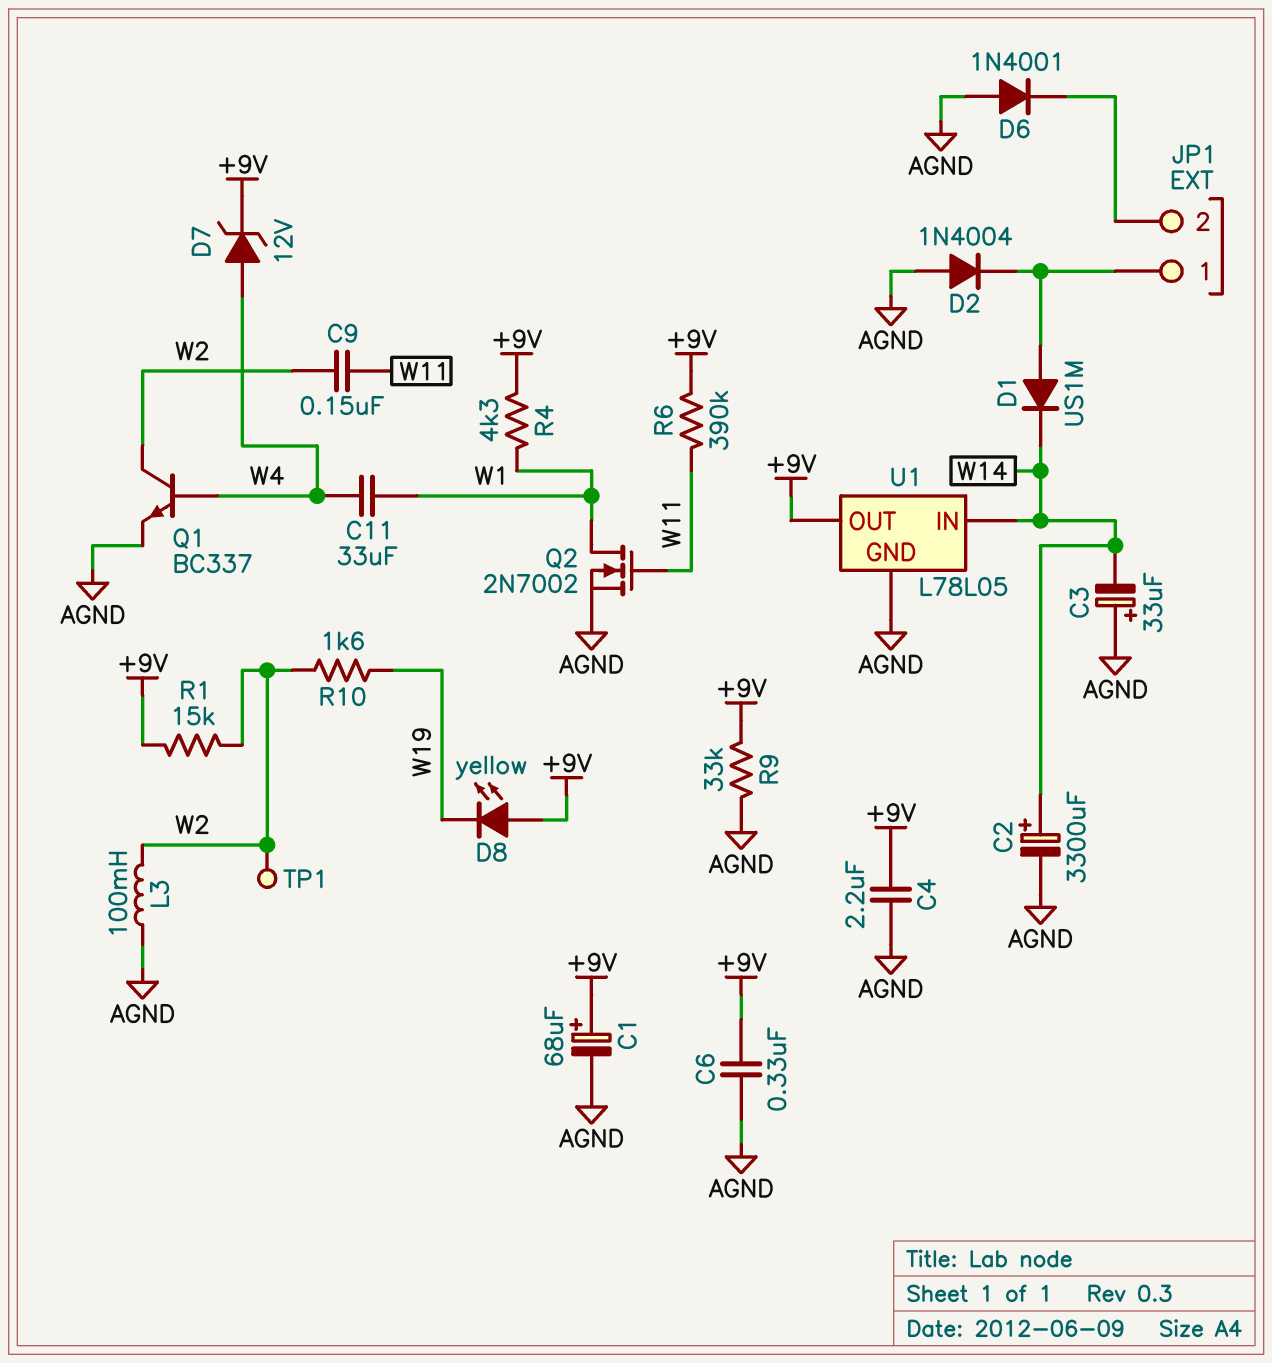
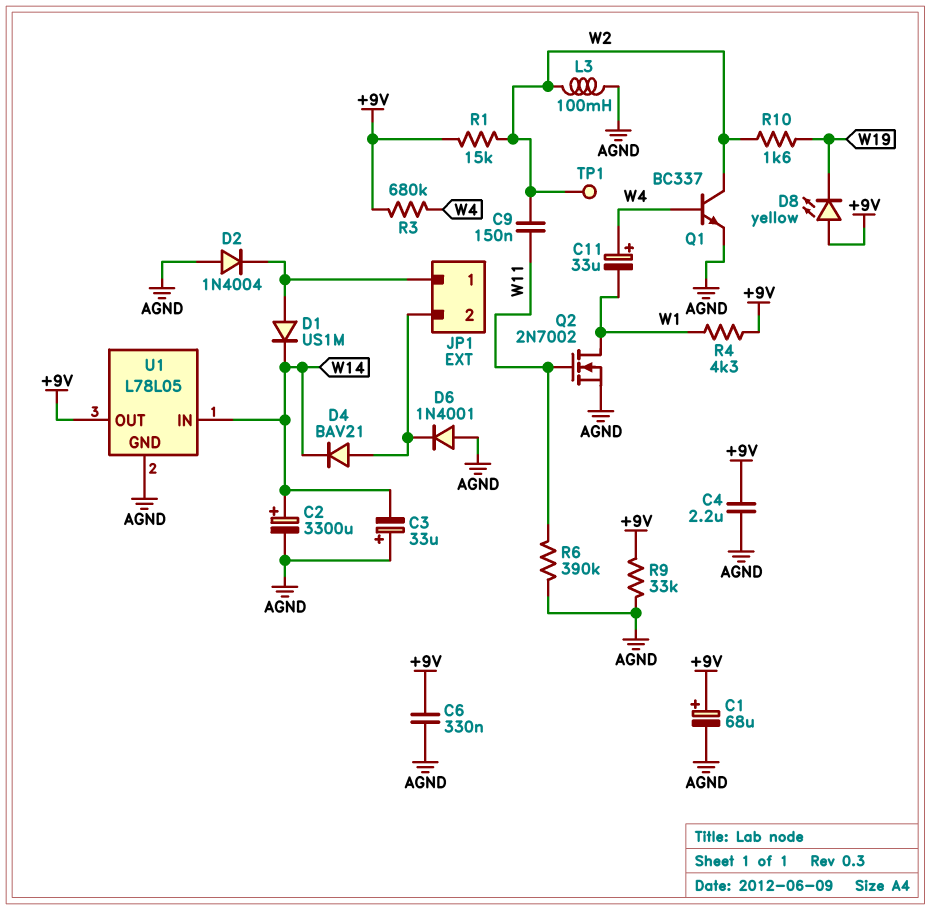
C11: 33uF (W1, W4) -> 33uF (plus W4, minus W1)
D4: none -> diode BAV21 (A JP1/2, K W14)
D7: zener 12V (A W4, K +9V) -> none
R3: none -> 680k (+9V, W4)
R6: 390k (+9V, W11) -> 390k (AGND, W11)

